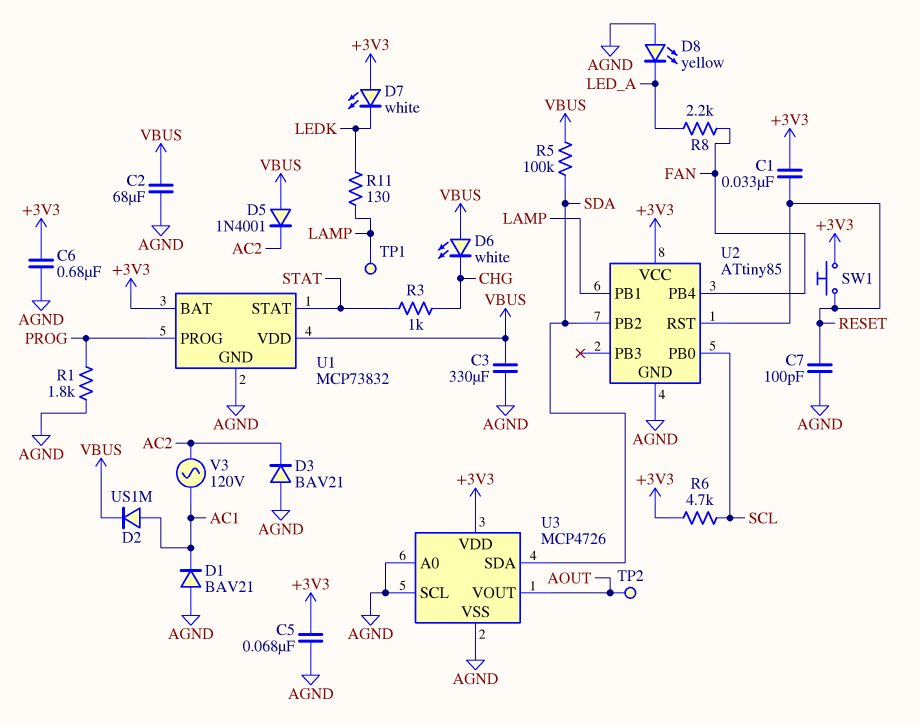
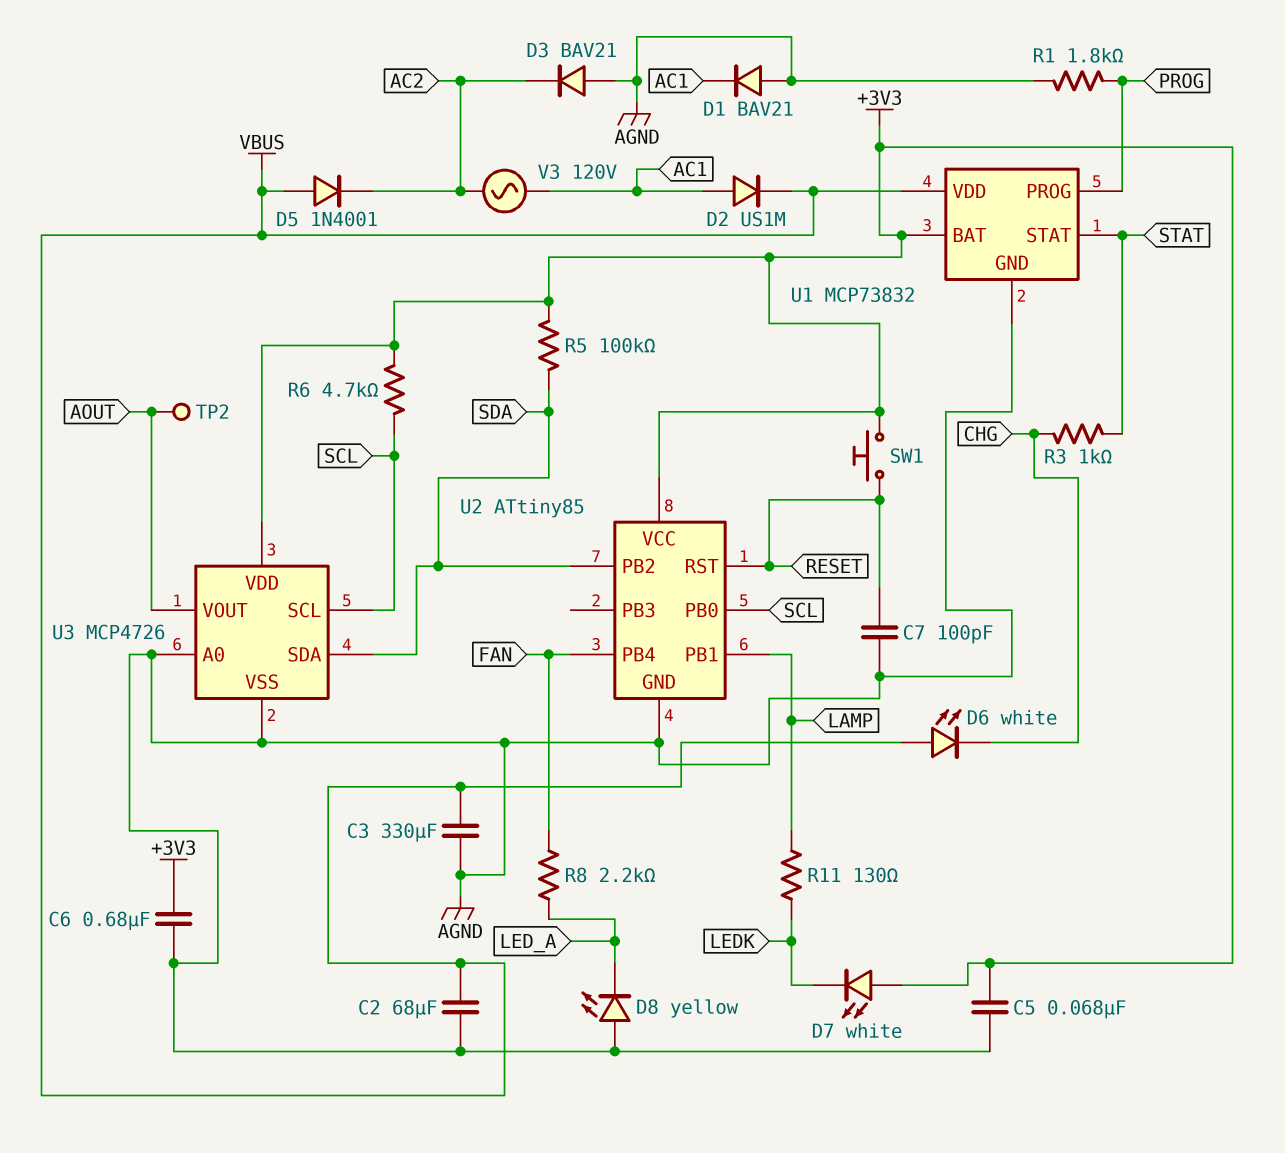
C1: 33nF (+3V3, RESET) -> none
R5: 100k (SDA, VBUS) -> 100k (+3V3, SDA)
TP1: test point (LAMP) -> none
U3 pin SCL: AGND -> SCL

